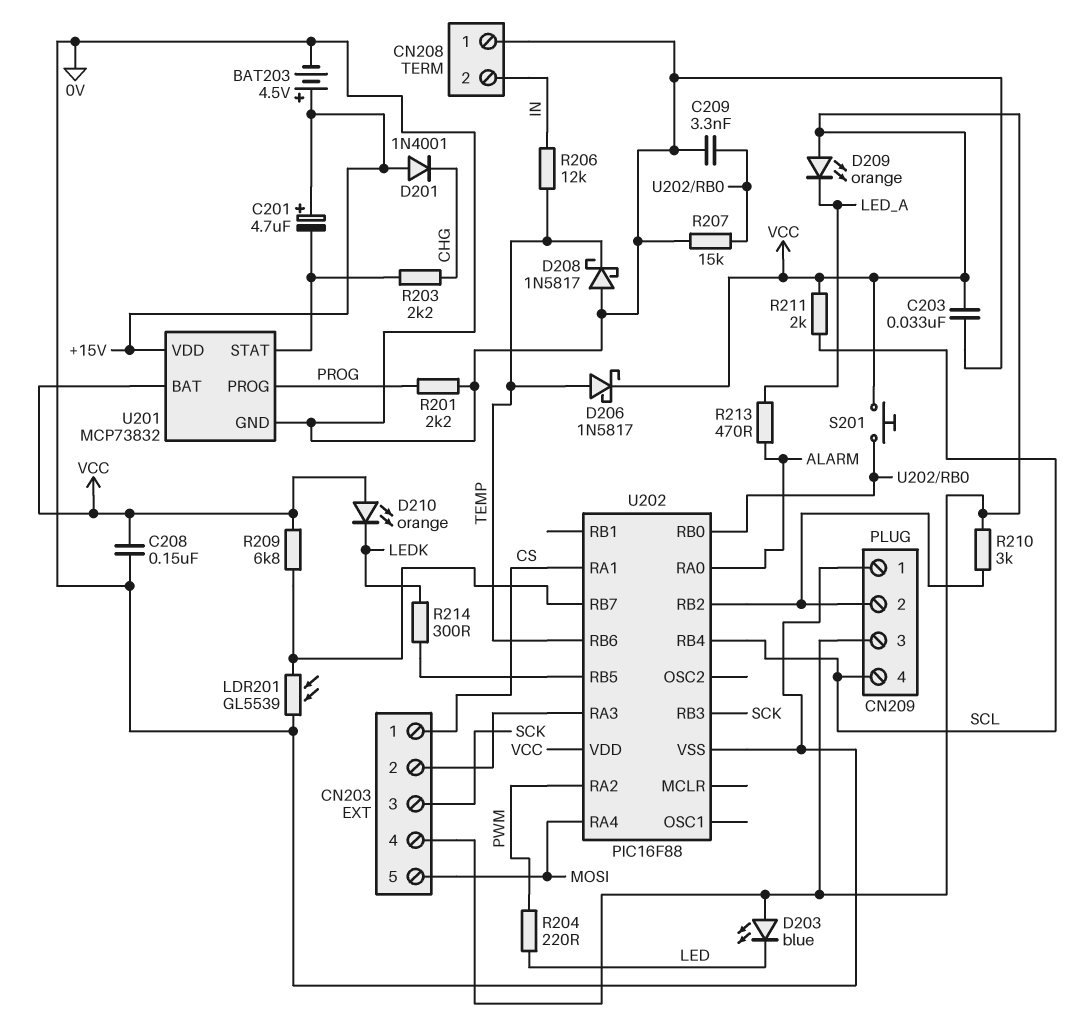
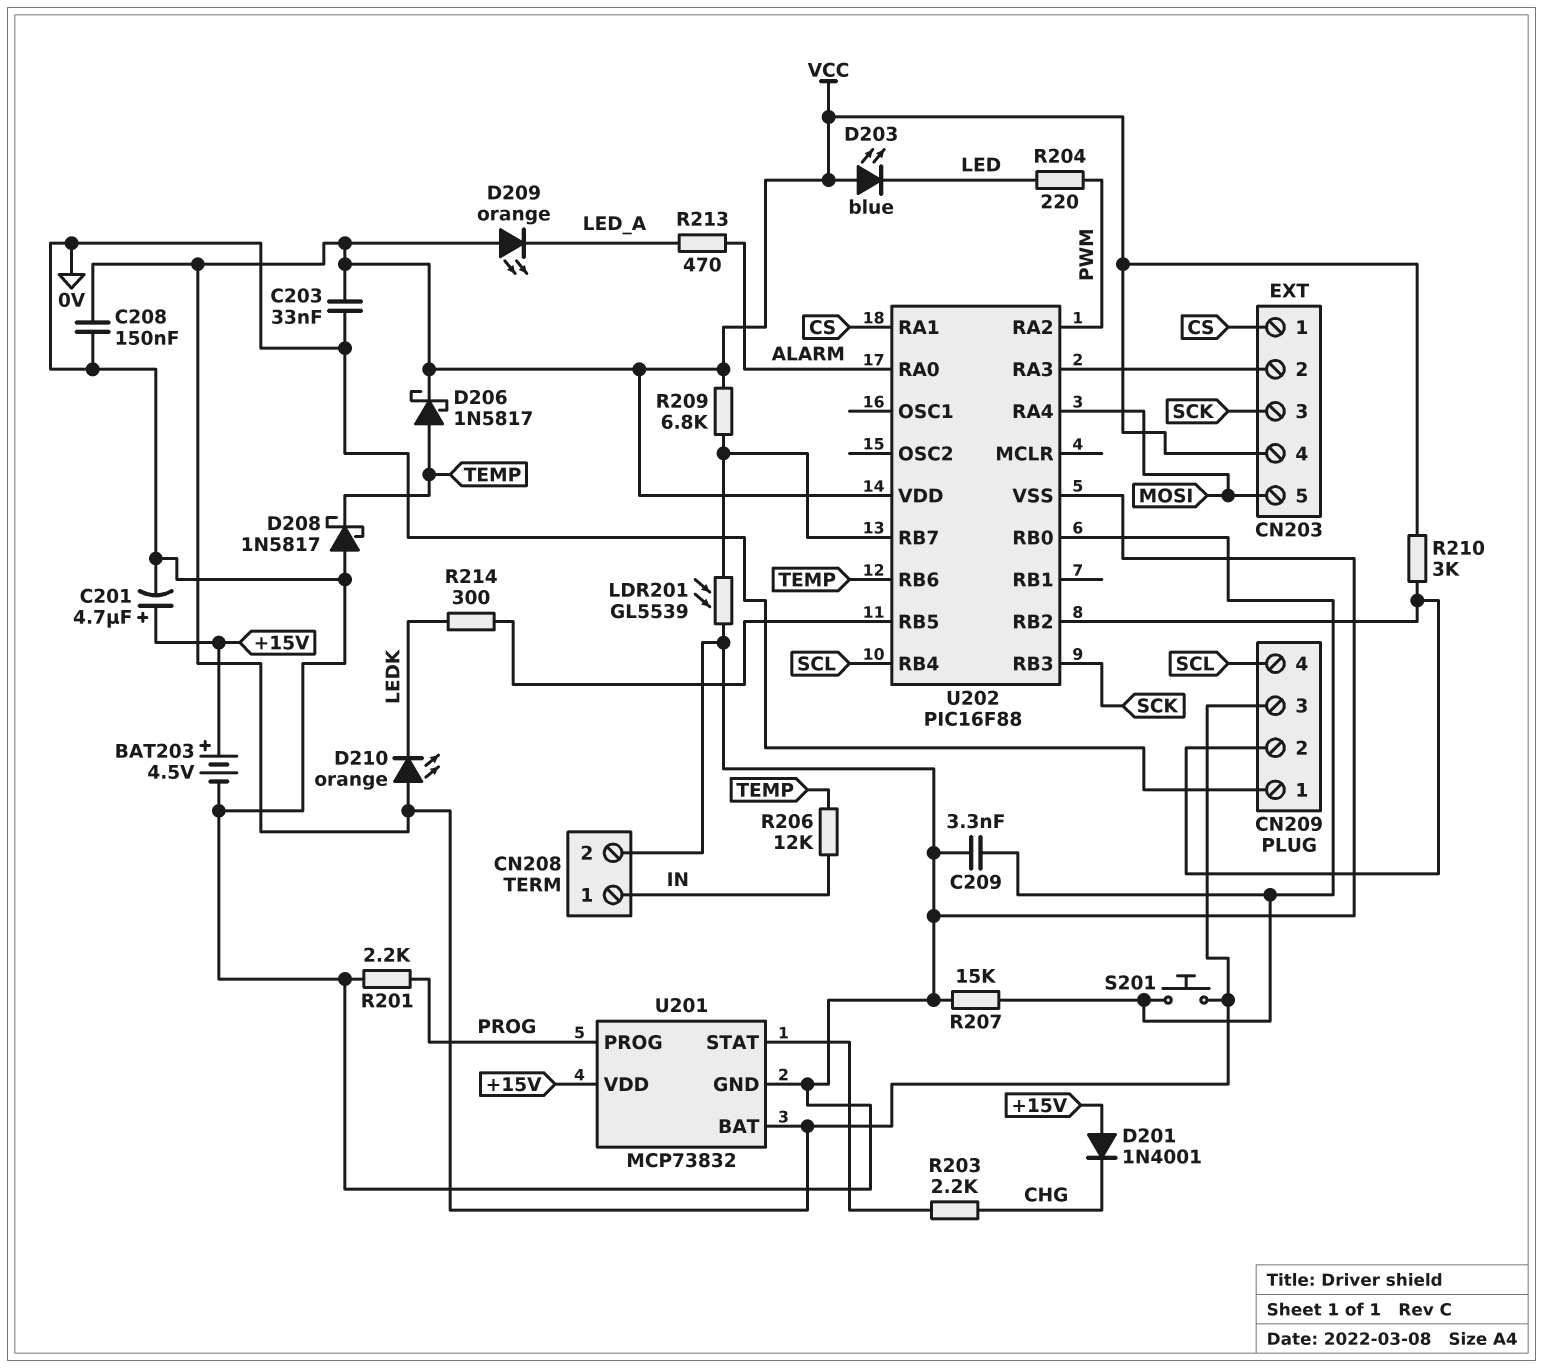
C201: 4.7uF (plus +15V, minus U201/STAT) -> 4.7uF (plus +15V, minus 0V)
CN208 pin 1: 0V -> IN
CN208 pin 2: IN -> 0V
R211: 2k (SCL, VCC) -> none

